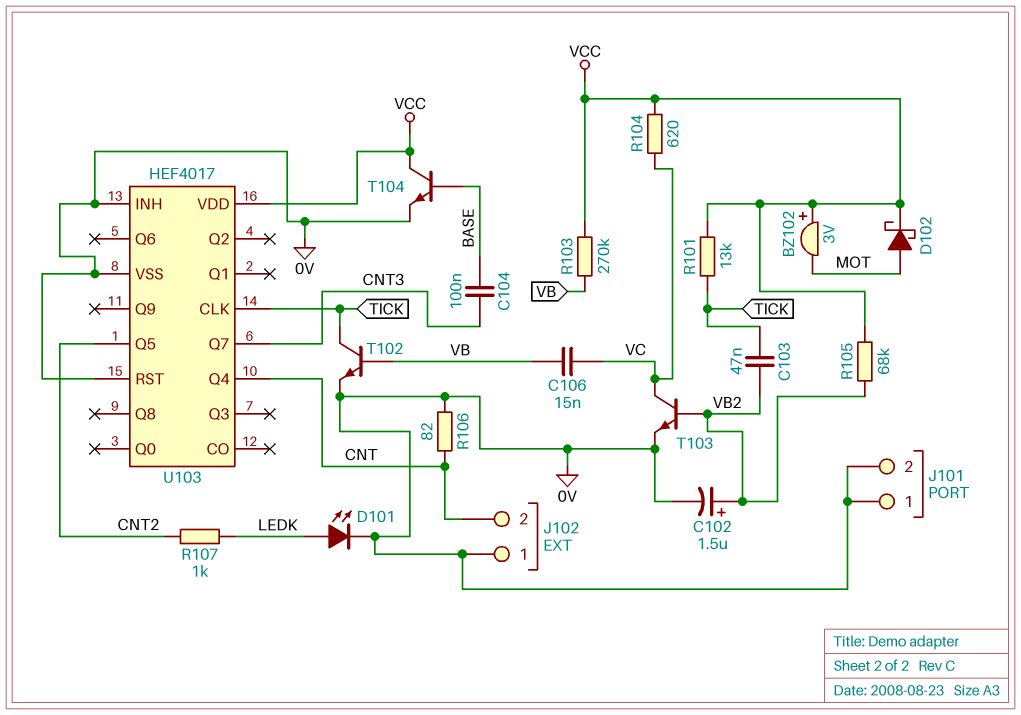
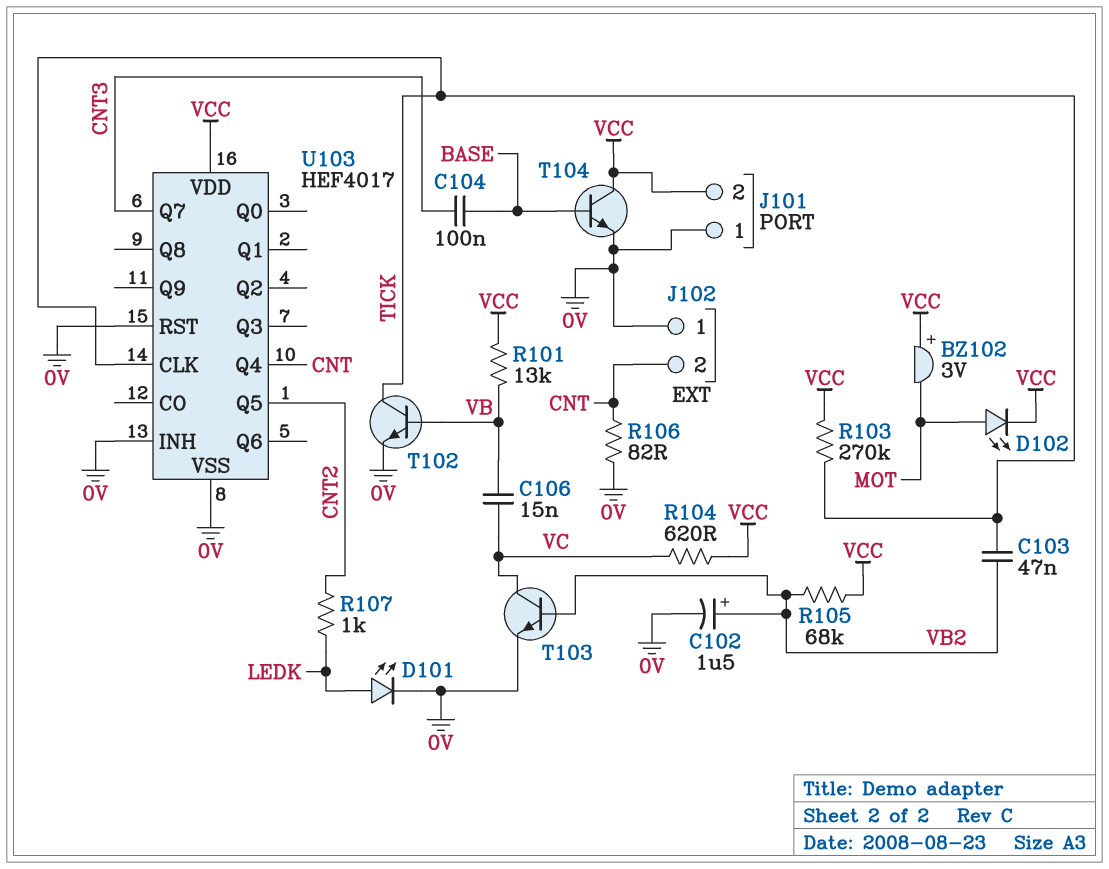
D102: schottky (A MOT, K VCC) -> LED (A MOT, K VCC)
J101 pin 2: 0V -> VCC
R101: 13k (TICK, VCC) -> 13k (VB, VCC)
R103: 270k (VB, VCC) -> 270k (TICK, VCC)

